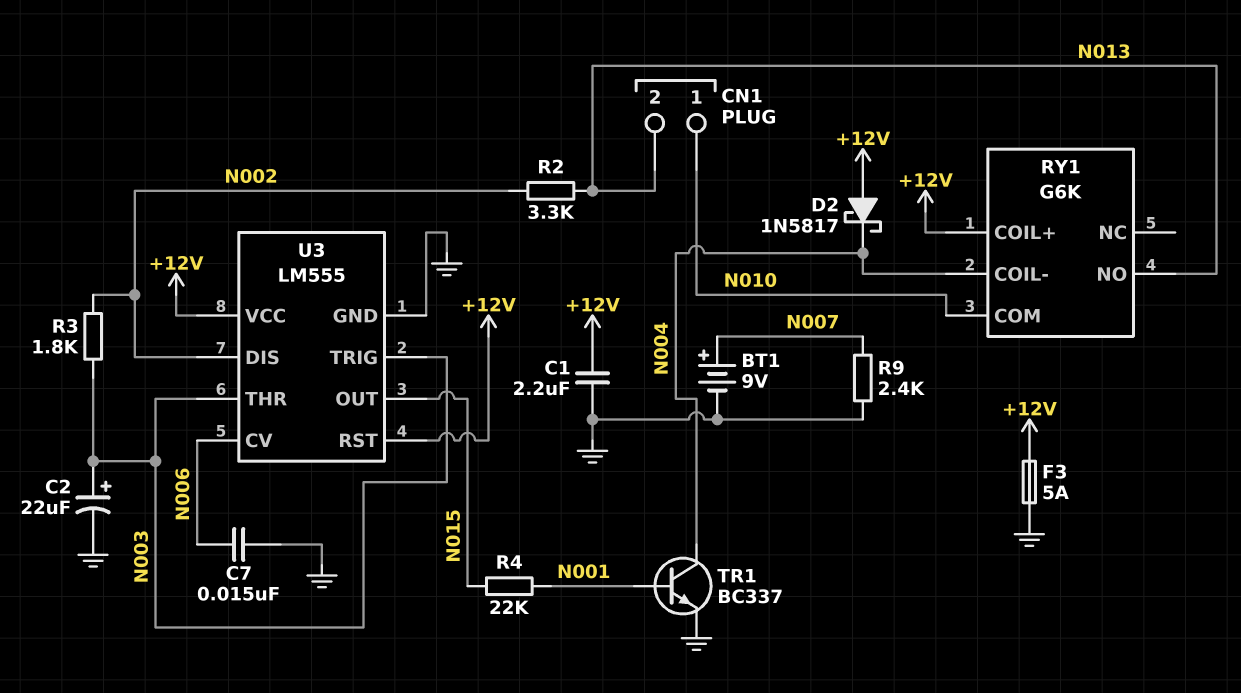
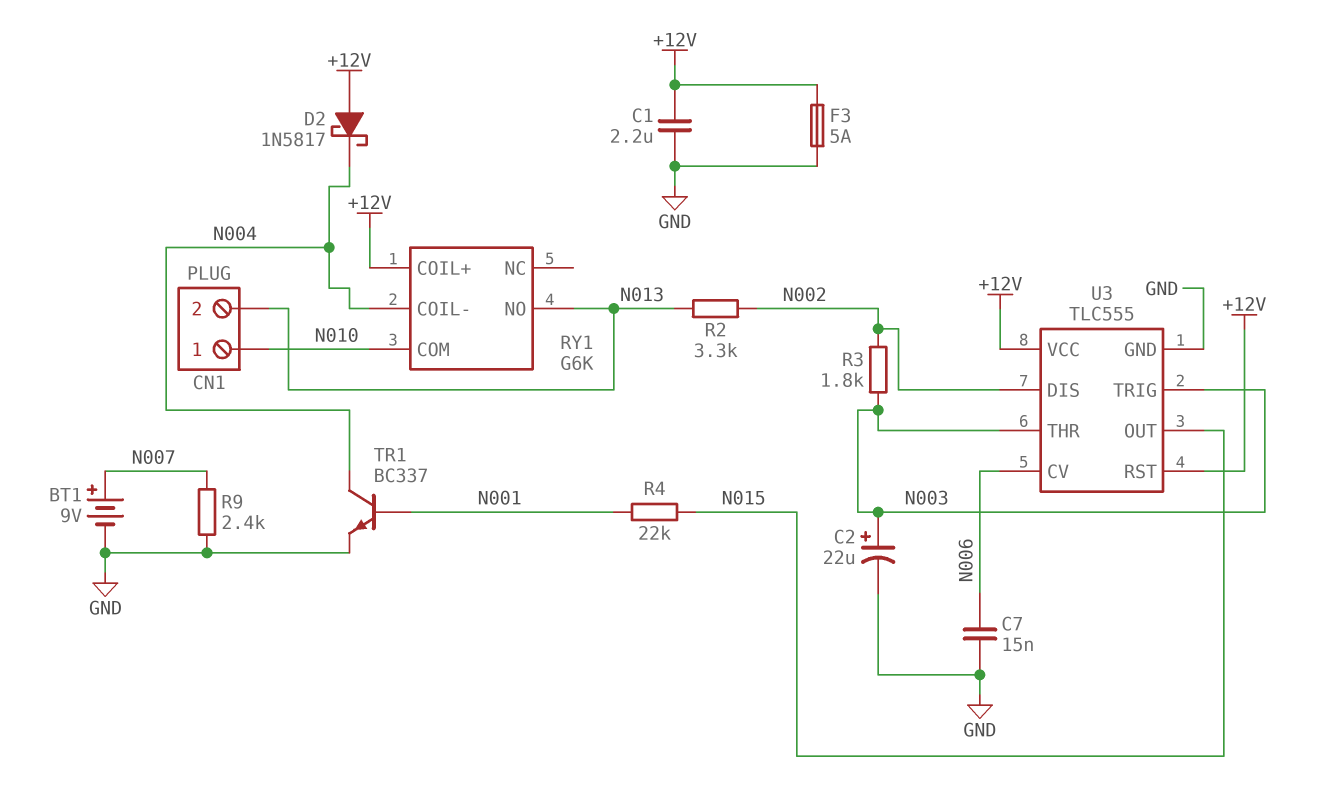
U3: LM555 -> TLC555

